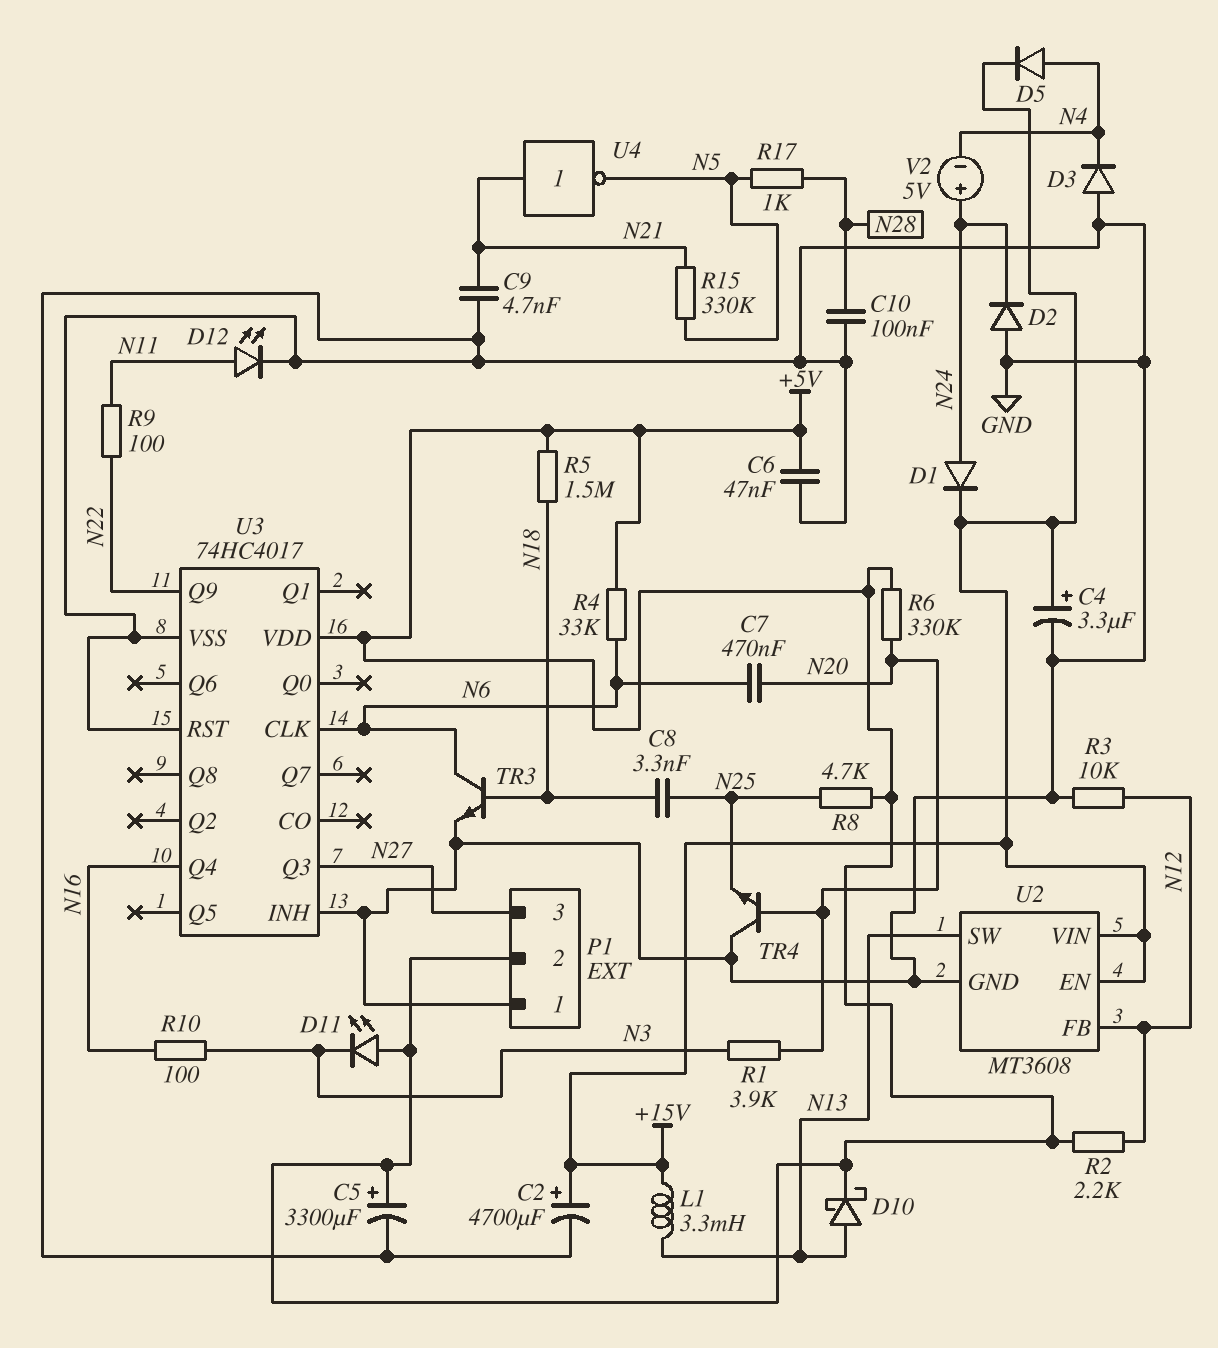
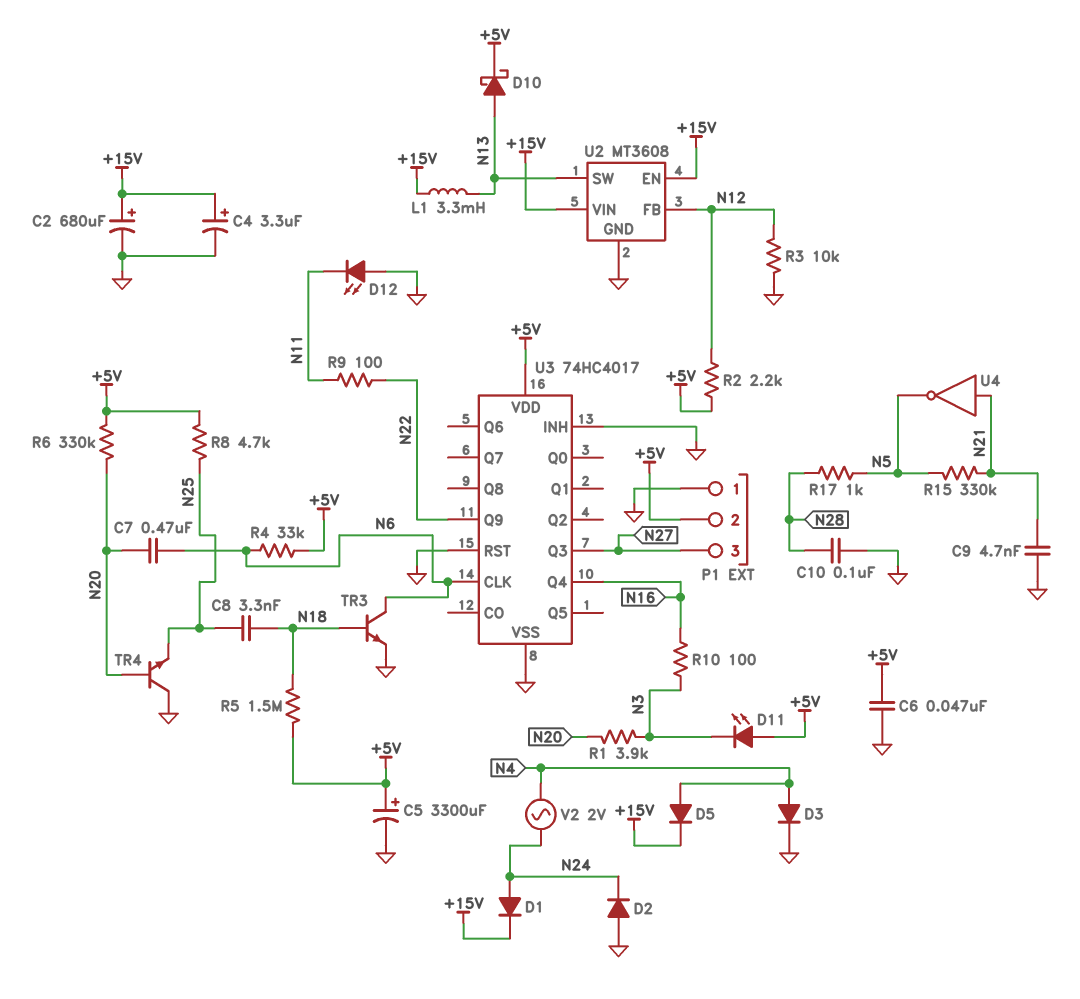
C2: 4700uF (plus +15V, minus GND) -> 680uF (plus +15V, minus GND)
D3: diode (A GND, K N4) -> diode (A N4, K GND)
D12: LED (A N11, K GND) -> LED (A GND, K N11)
V2: 5V (plus N24, minus N4) -> AC 2V (N4, N24)

